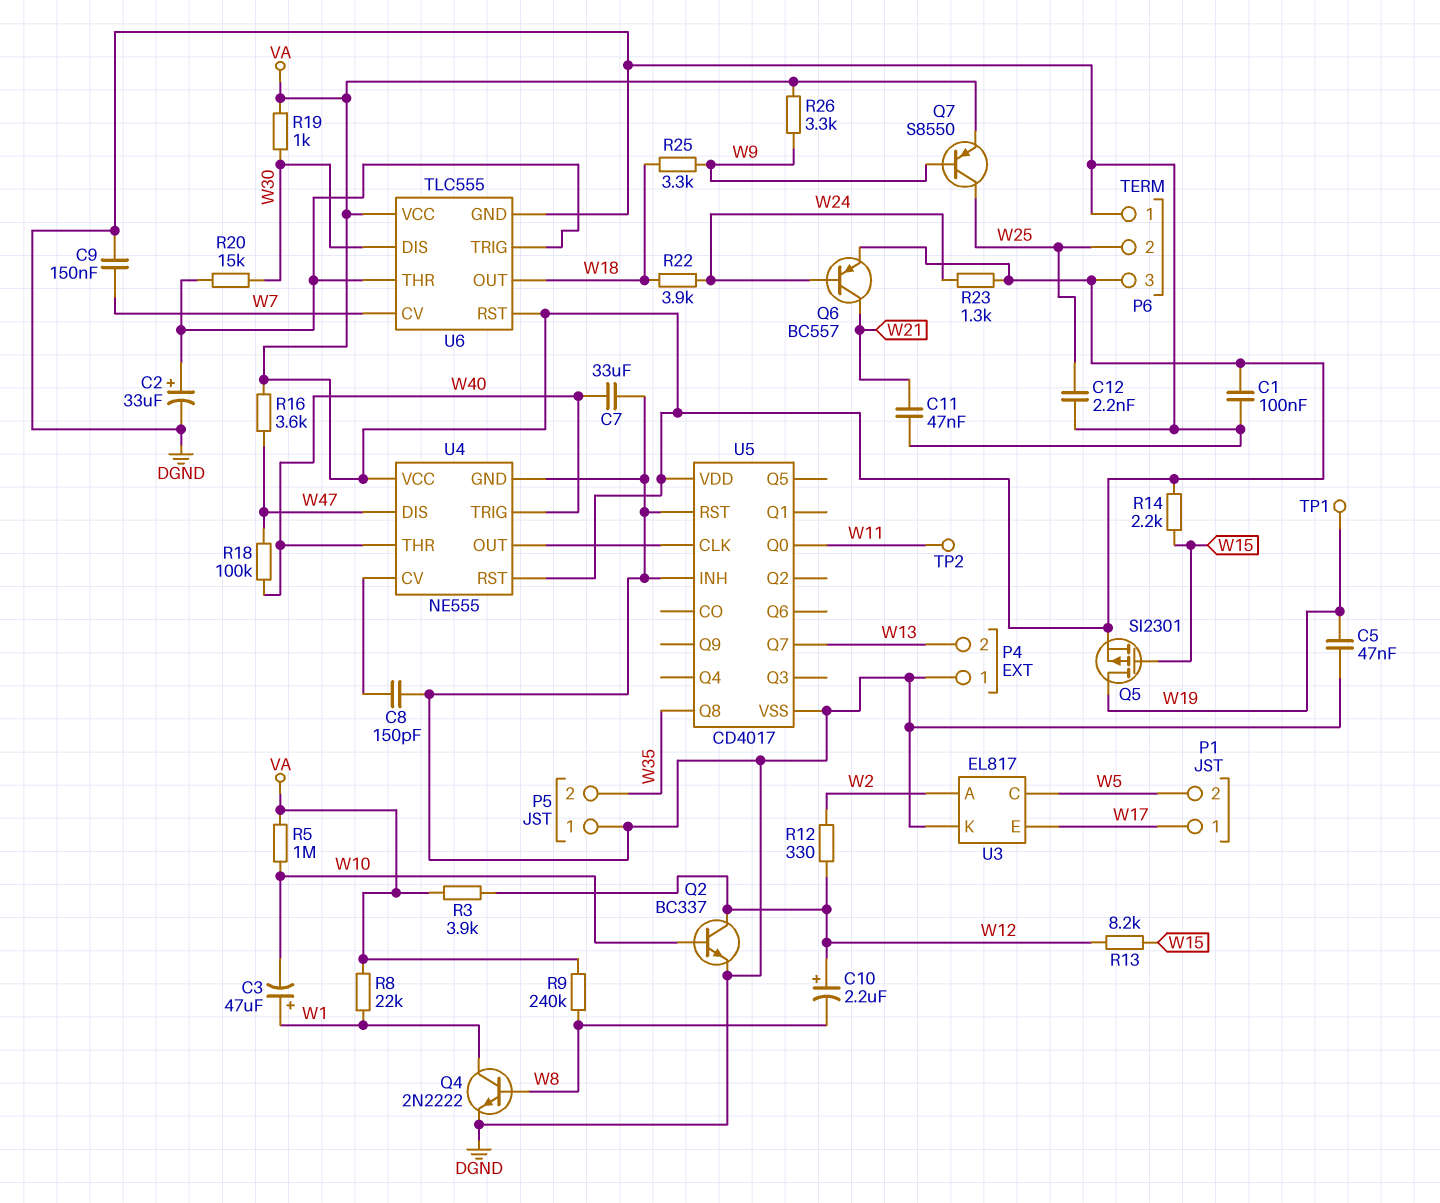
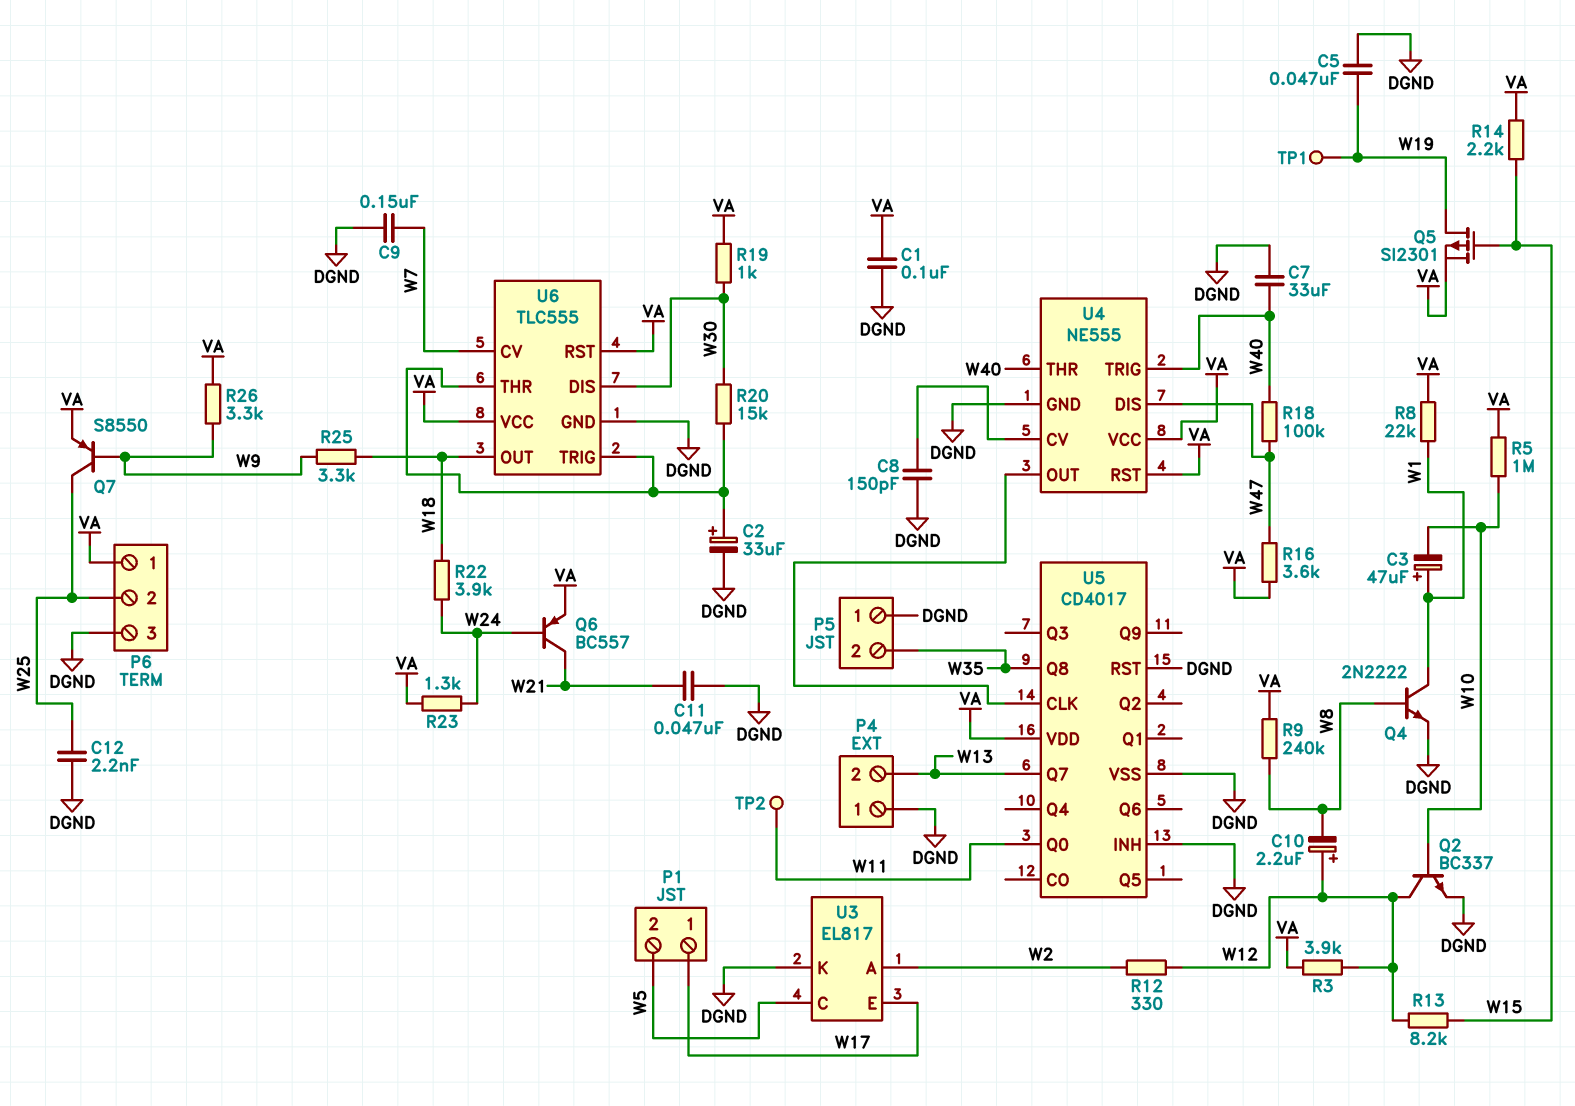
P6 pin 1: DGND -> VA
P6 pin 3: VA -> DGND

